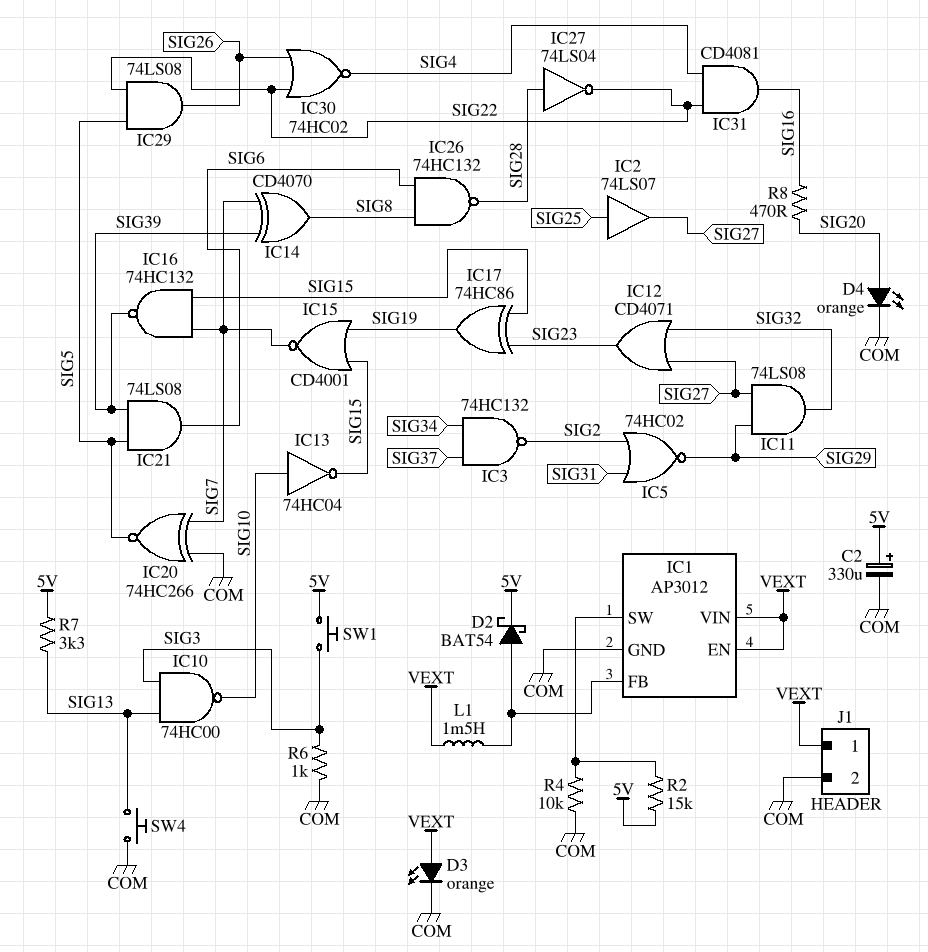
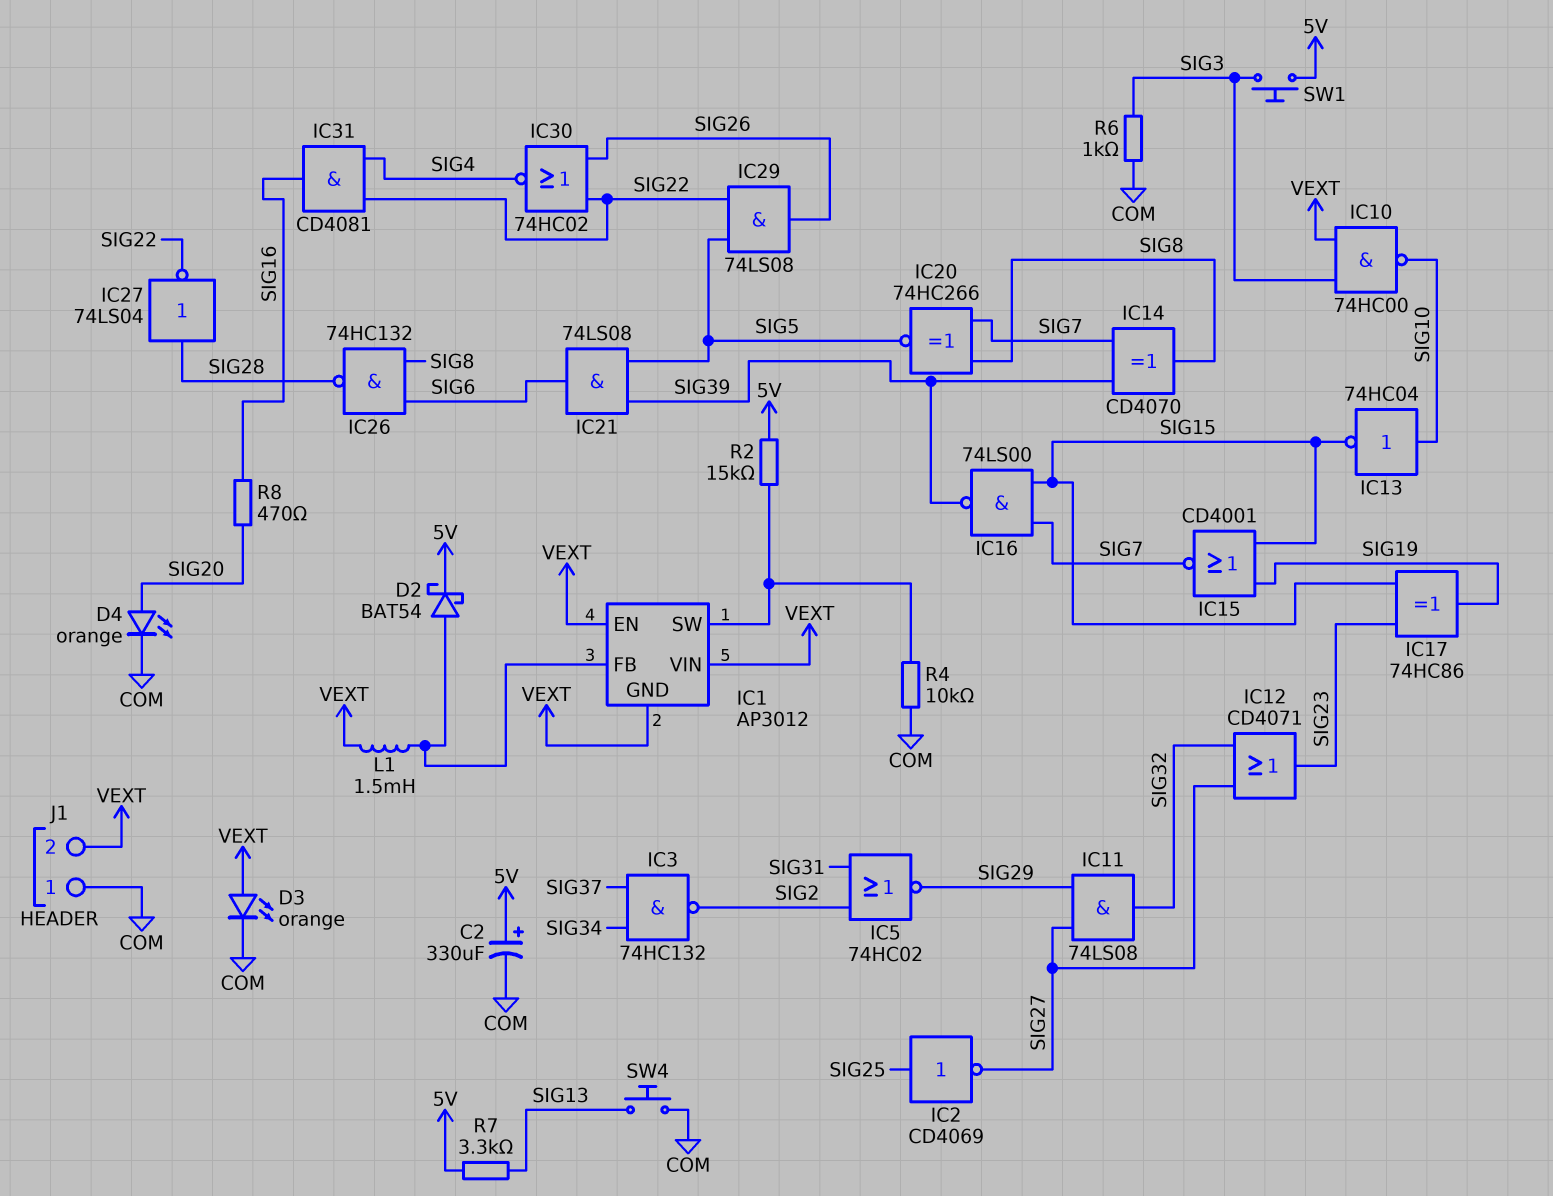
IC1 pin GND: COM -> VEXT
IC2: buffer 74LS07 (in SIG25, out SIG27) -> NOT CD4069 (in SIG25, out SIG27)
IC10: NAND 74HC00 (in SIG3, in SIG13, out SIG10) -> NAND 74HC00 (in SIG3, in VEXT, out SIG10)
IC16: NAND 74HC132 (in SIG7, in SIG15, out SIG39) -> NAND 74LS00 (in SIG7, in SIG15, out SIG39)
IC20: XNOR 74HC266 (in COM, in SIG7, out SIG5) -> XNOR 74HC266 (in SIG7, in SIG8, out SIG5)
J1 pin 1: VEXT -> COM
J1 pin 2: COM -> VEXT

